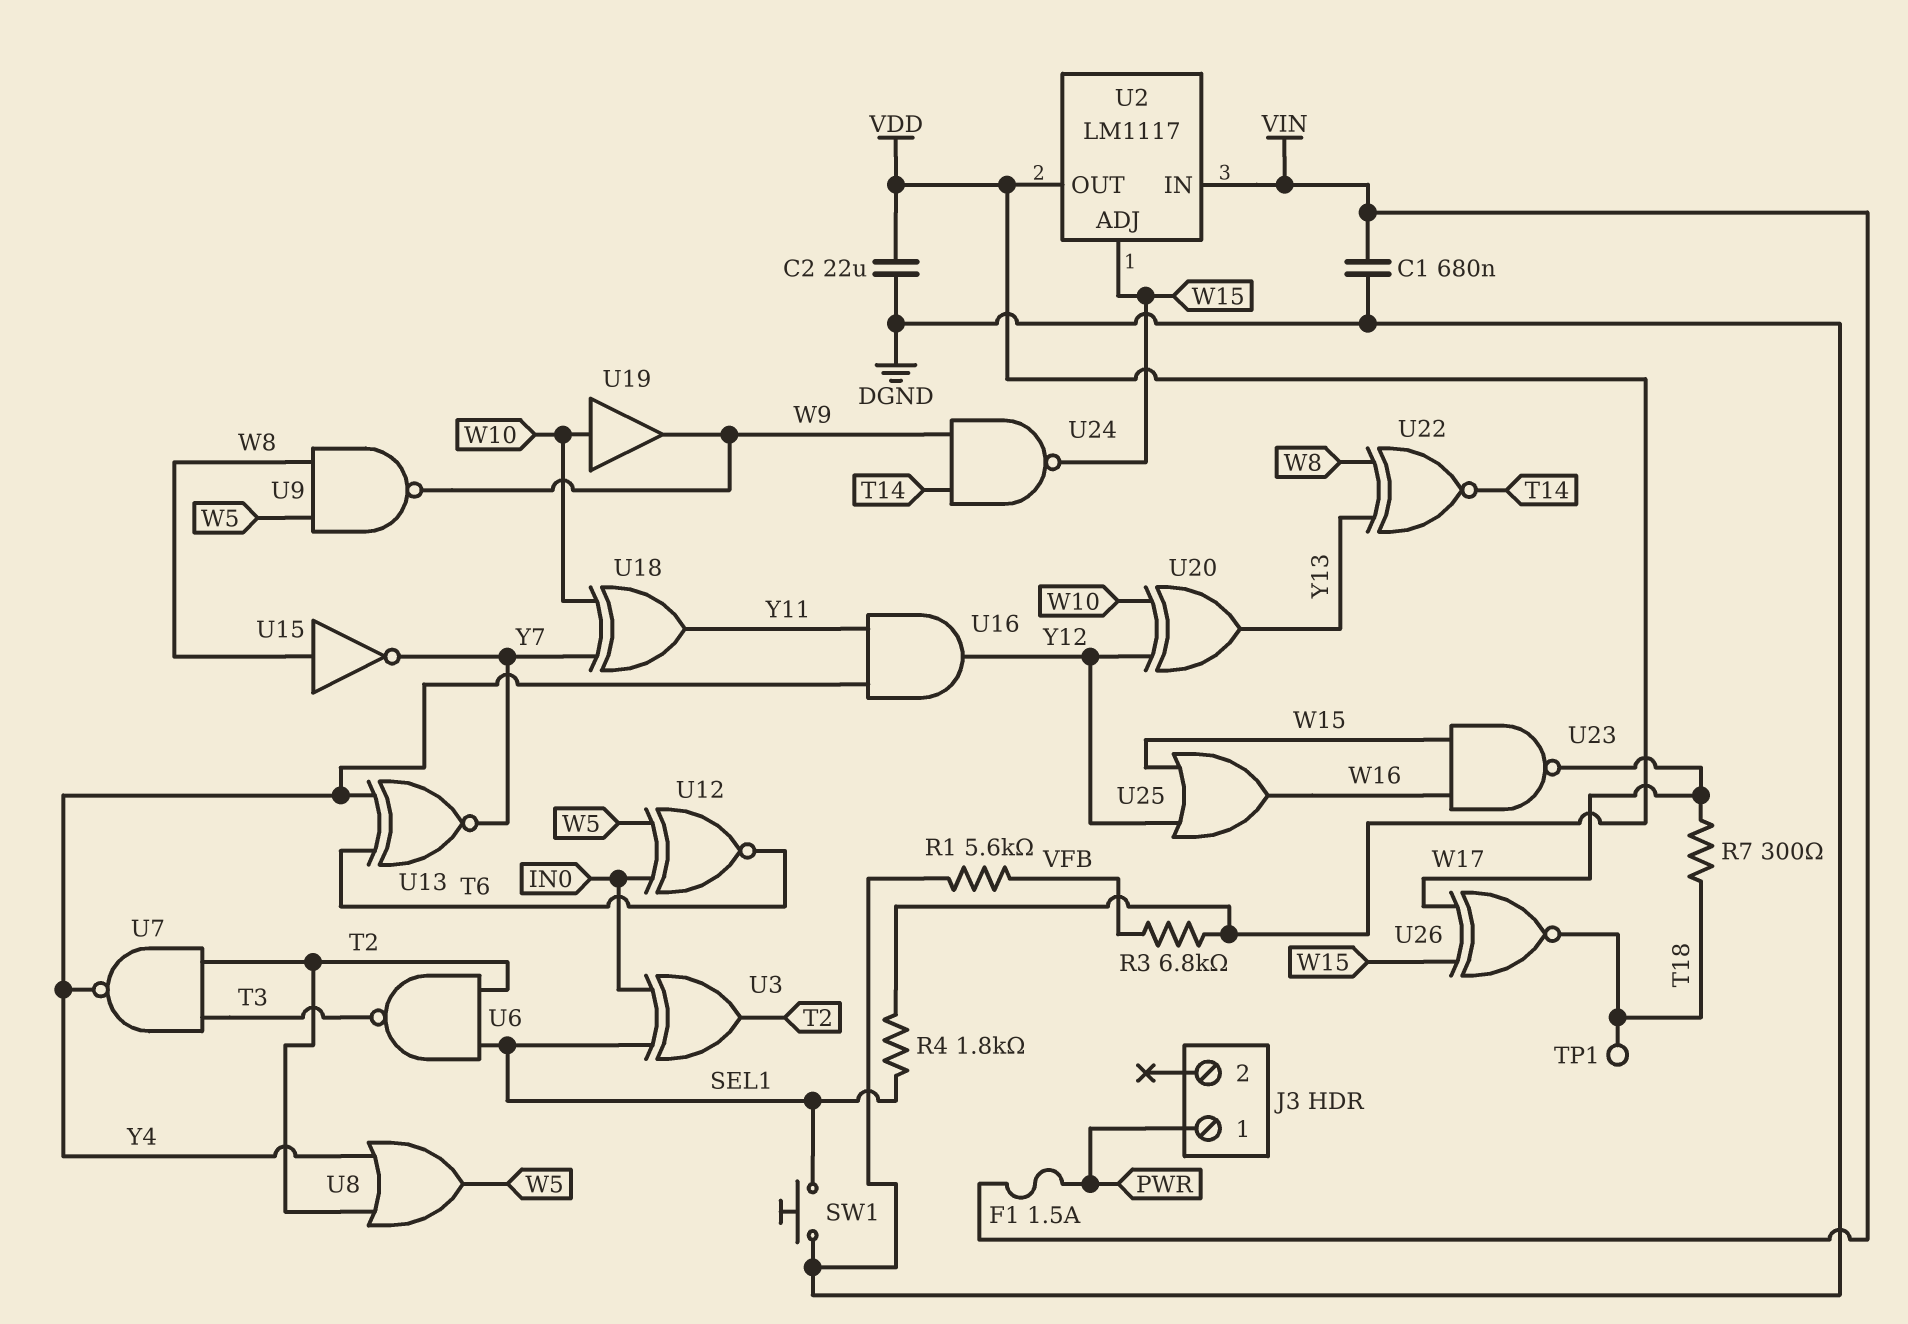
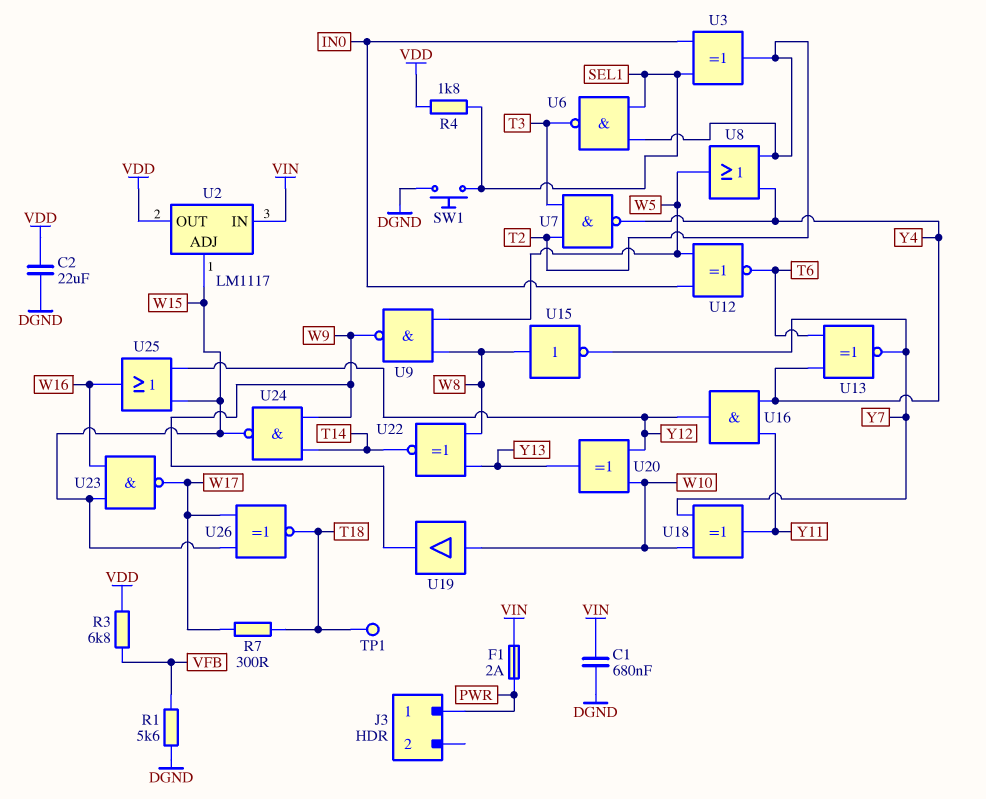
F1: 1.5A (PWR, VIN) -> 2A (PWR, VIN)

